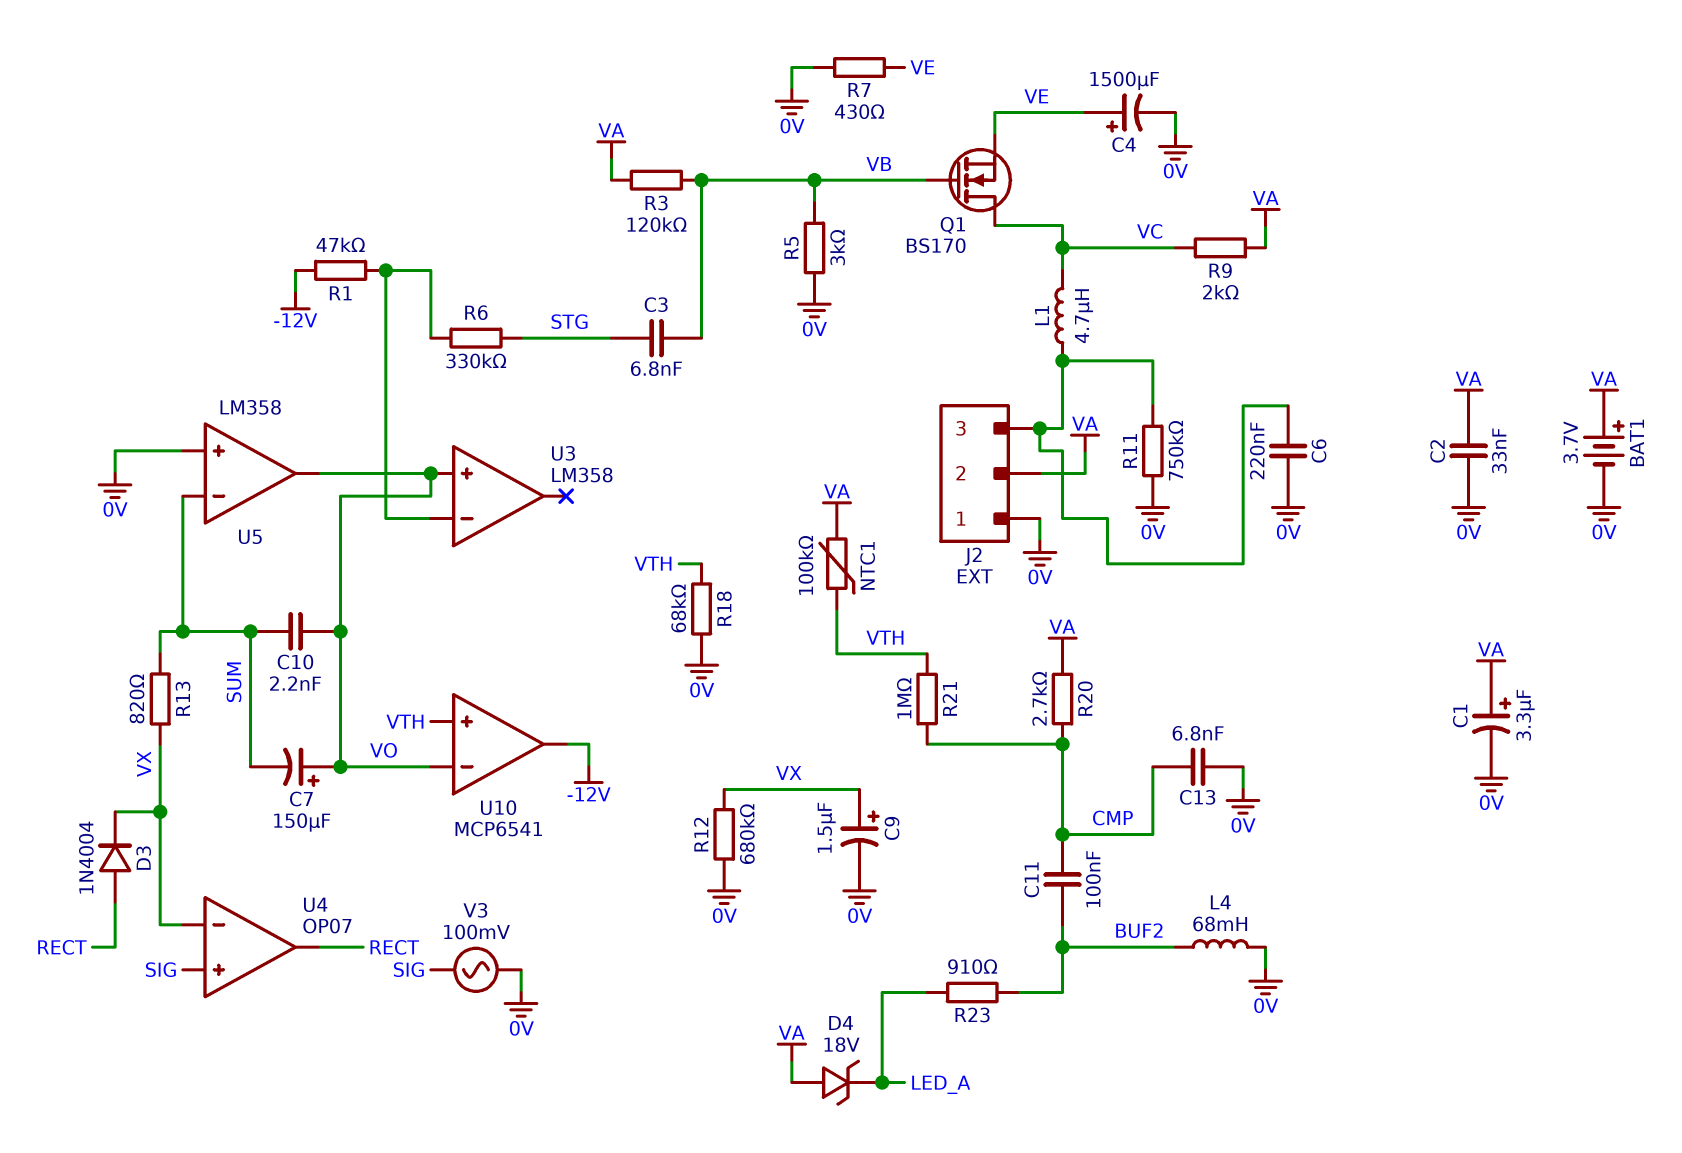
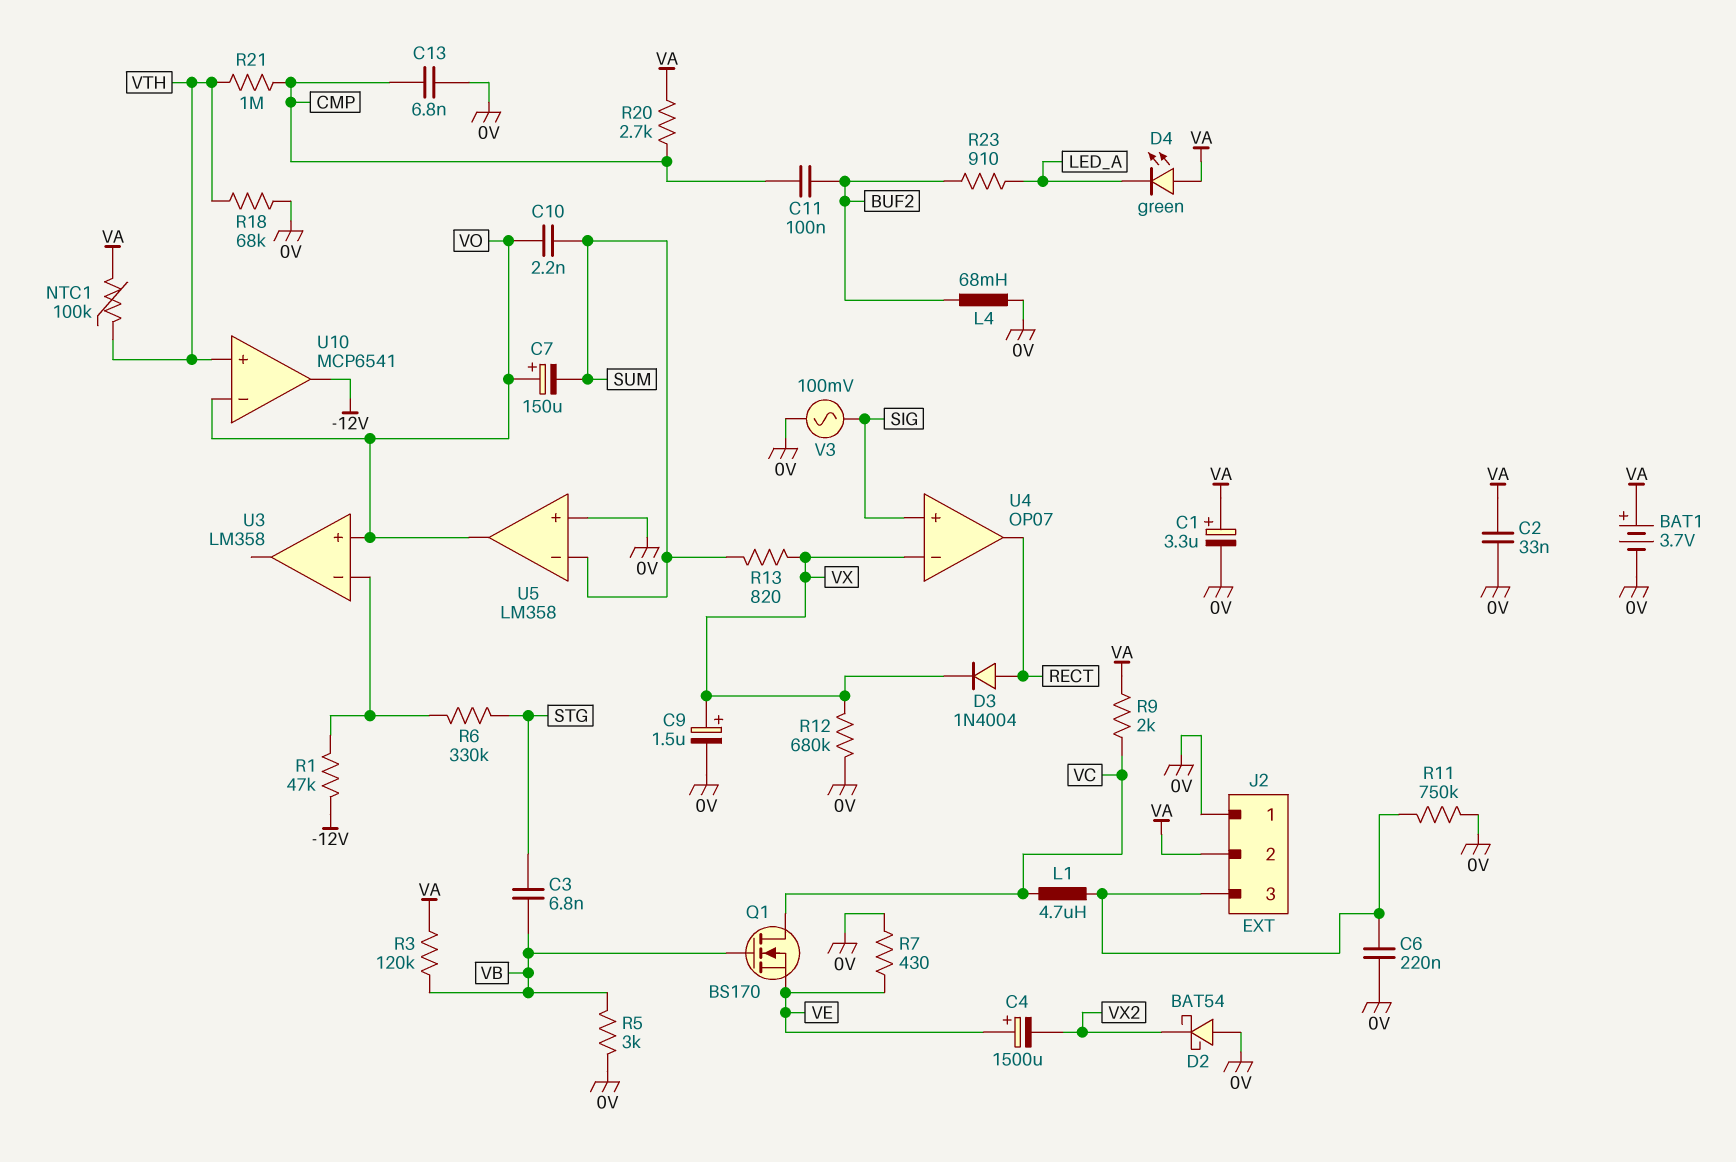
C4: 1500uF (plus VE, minus 0V) -> 1500uF (plus VE, minus VX2)
D2: none -> schottky BAT54 (A 0V, K VX2)
D4: zener 18V (A VA, K LED_A) -> LED green (A VA, K LED_A)

